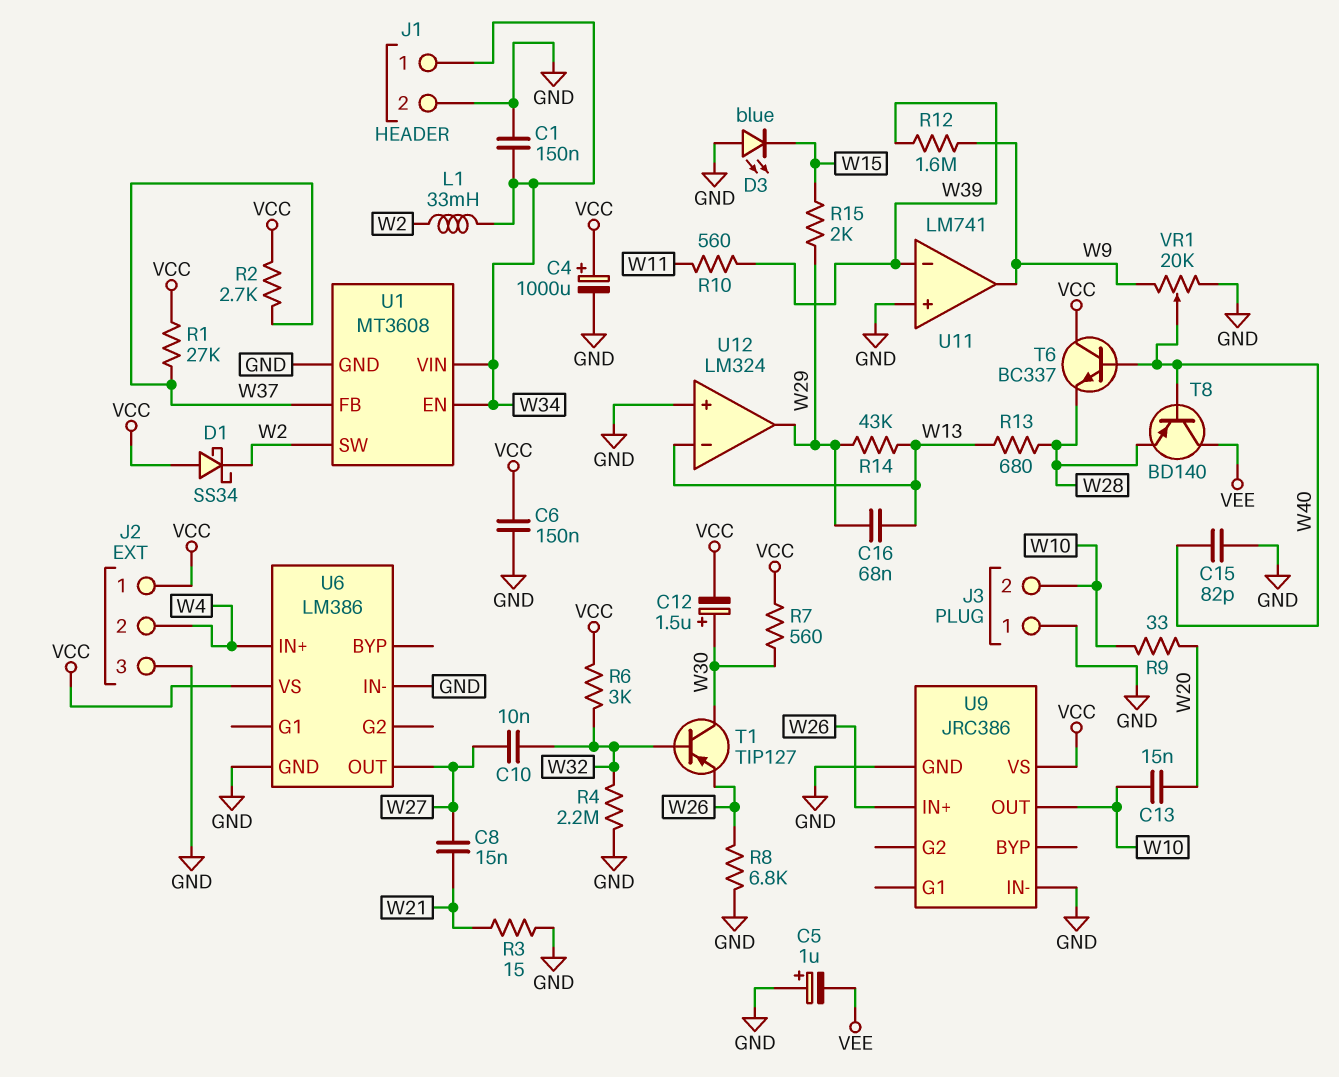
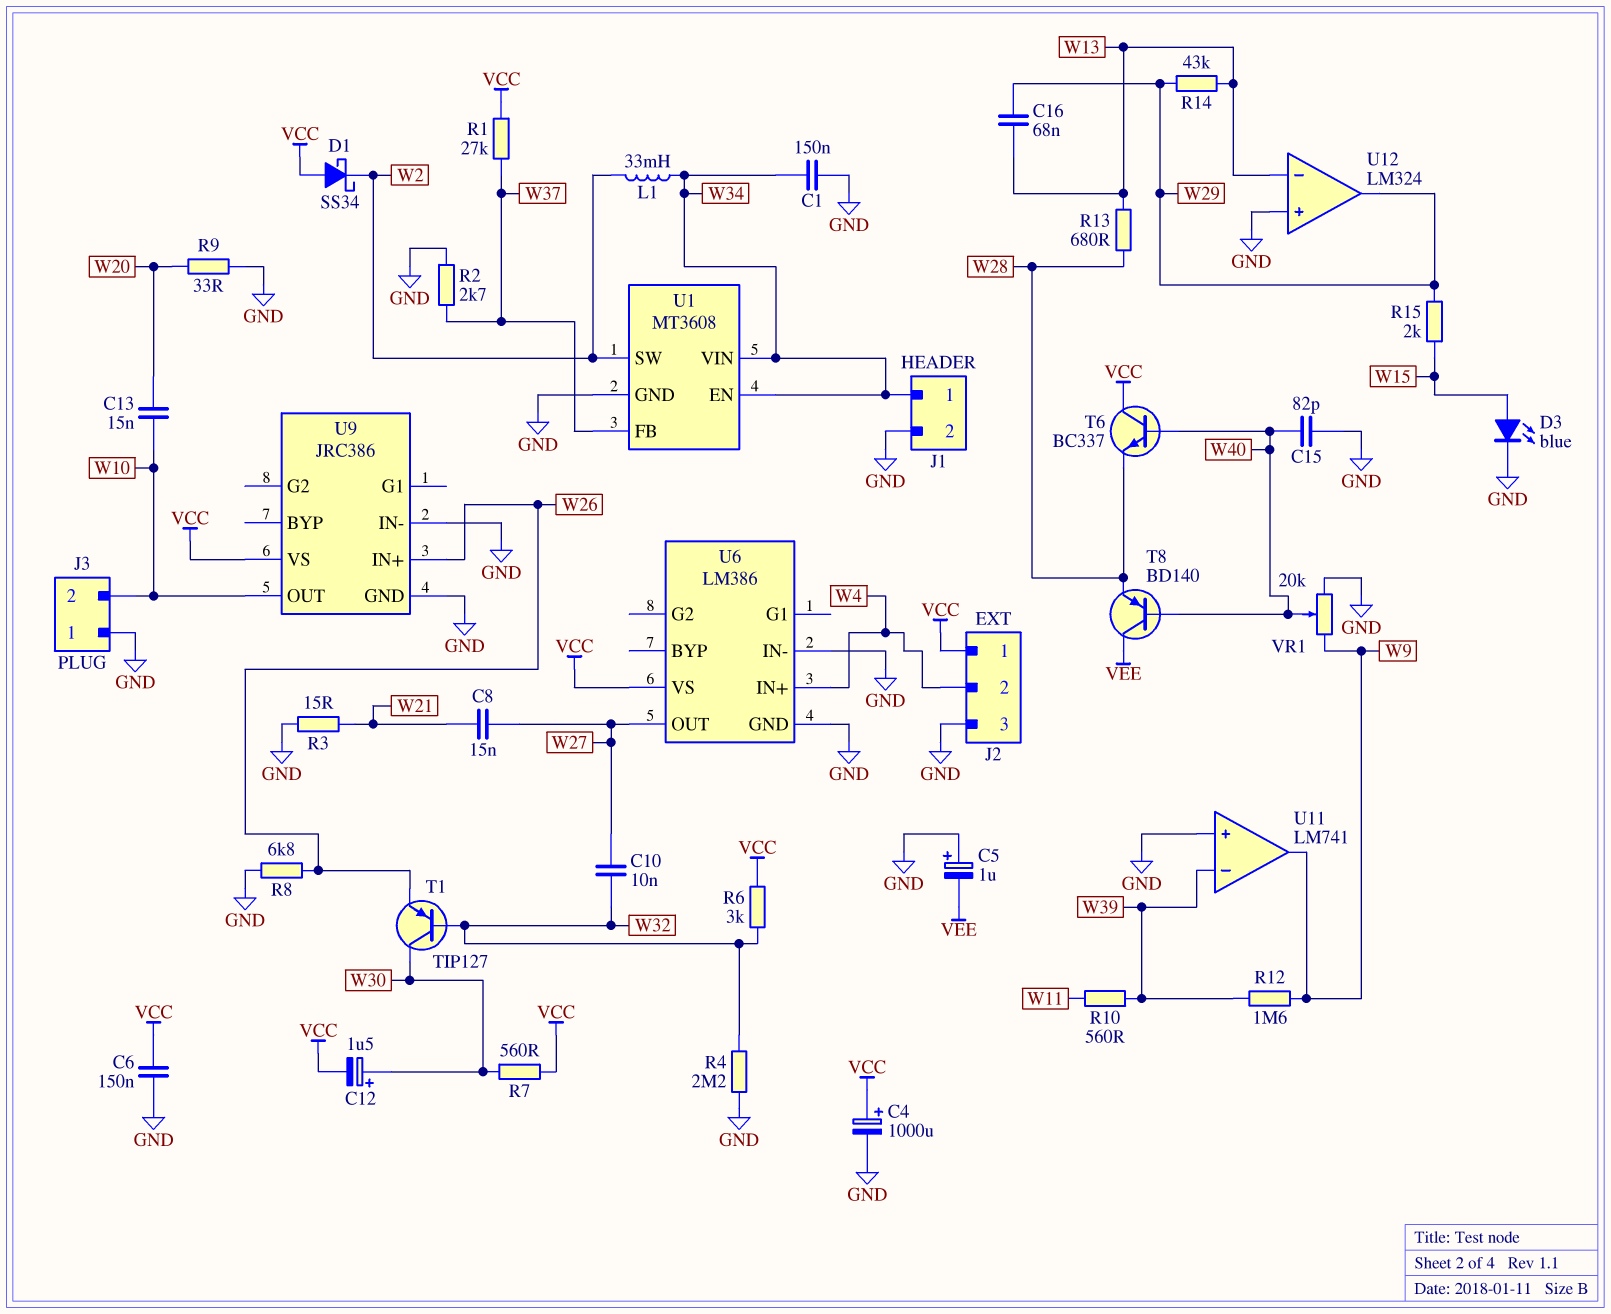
D3: LED blue (A GND, K W15) -> LED blue (A W15, K GND)
R2: 2.7k (VCC, W37) -> 2.7k (GND, W37)
R9: 33 (W10, W20) -> 33 (GND, W20)

